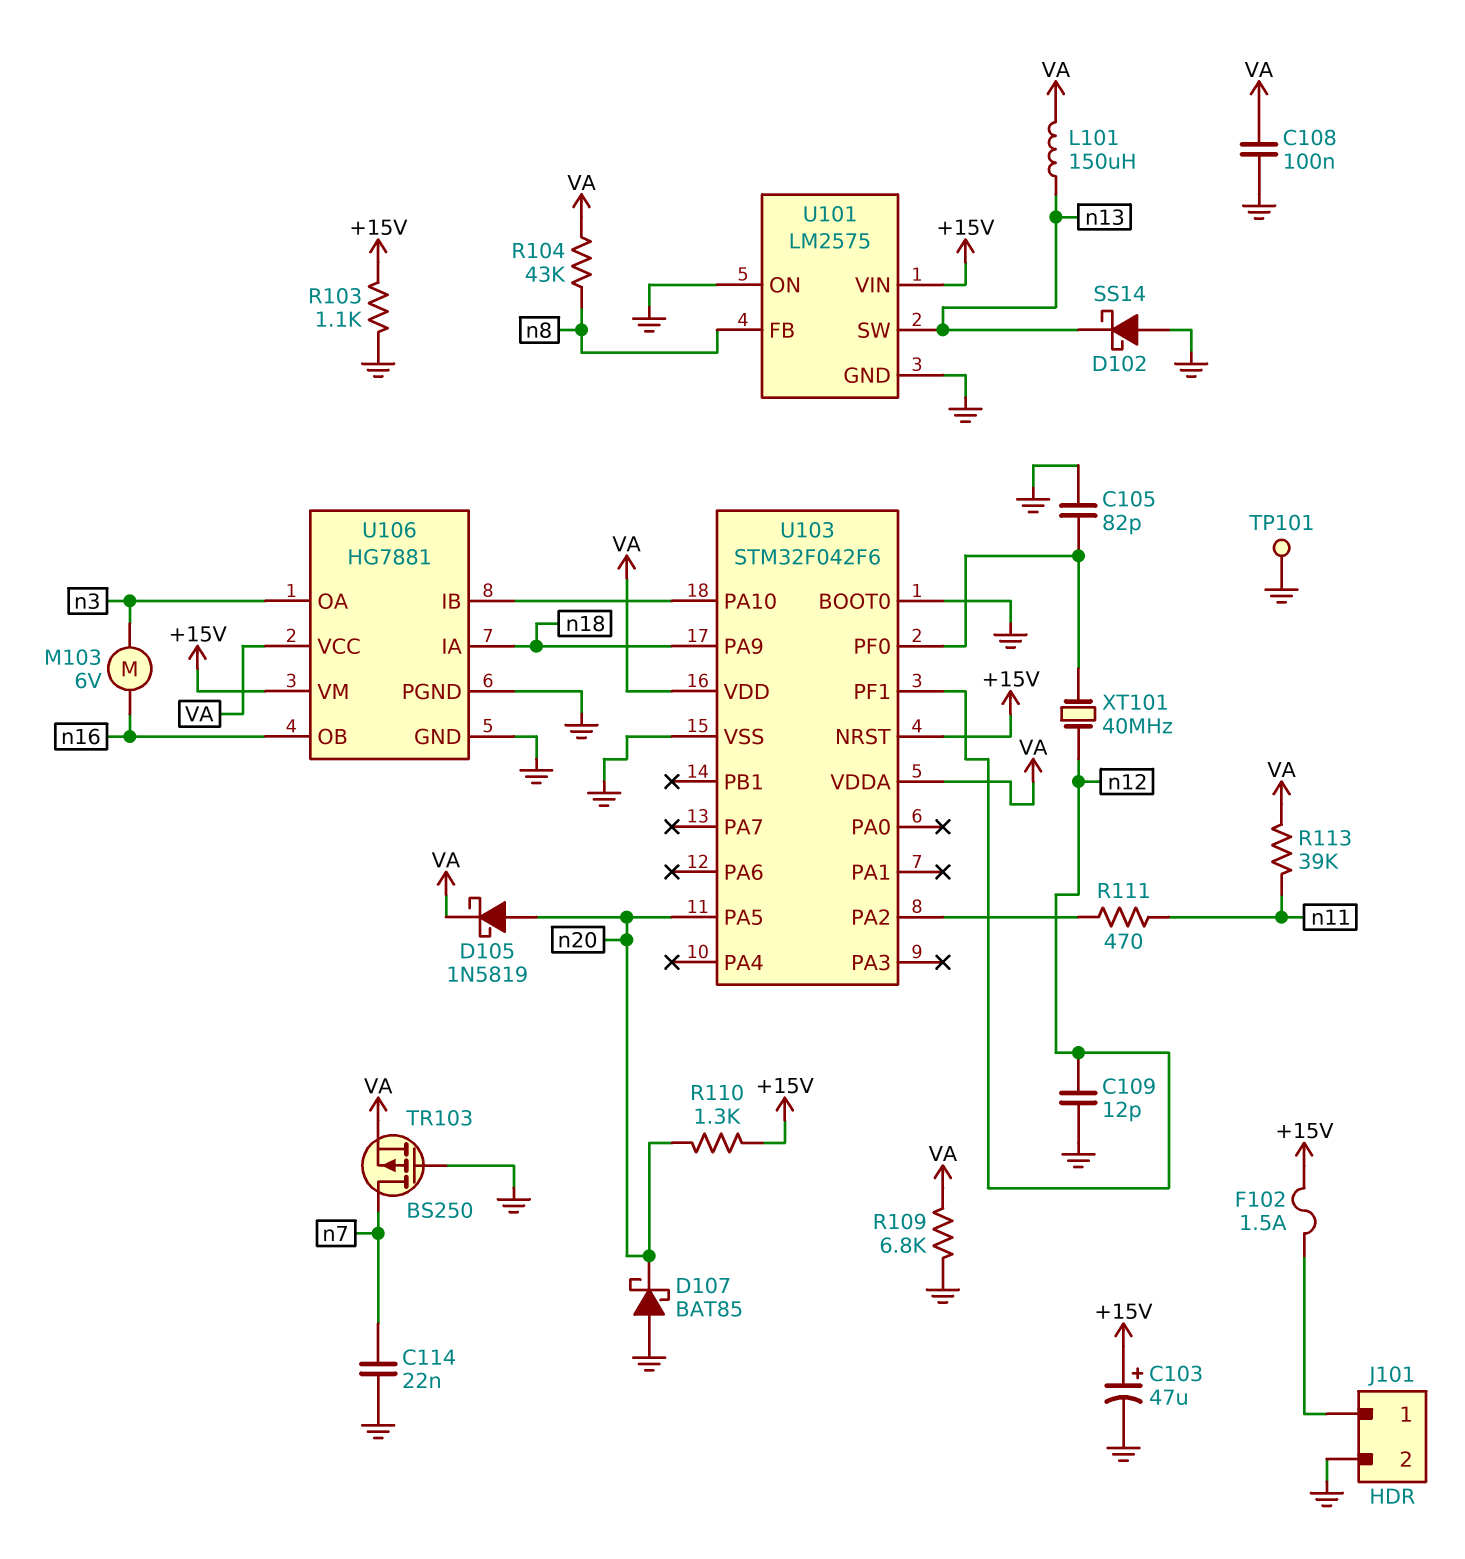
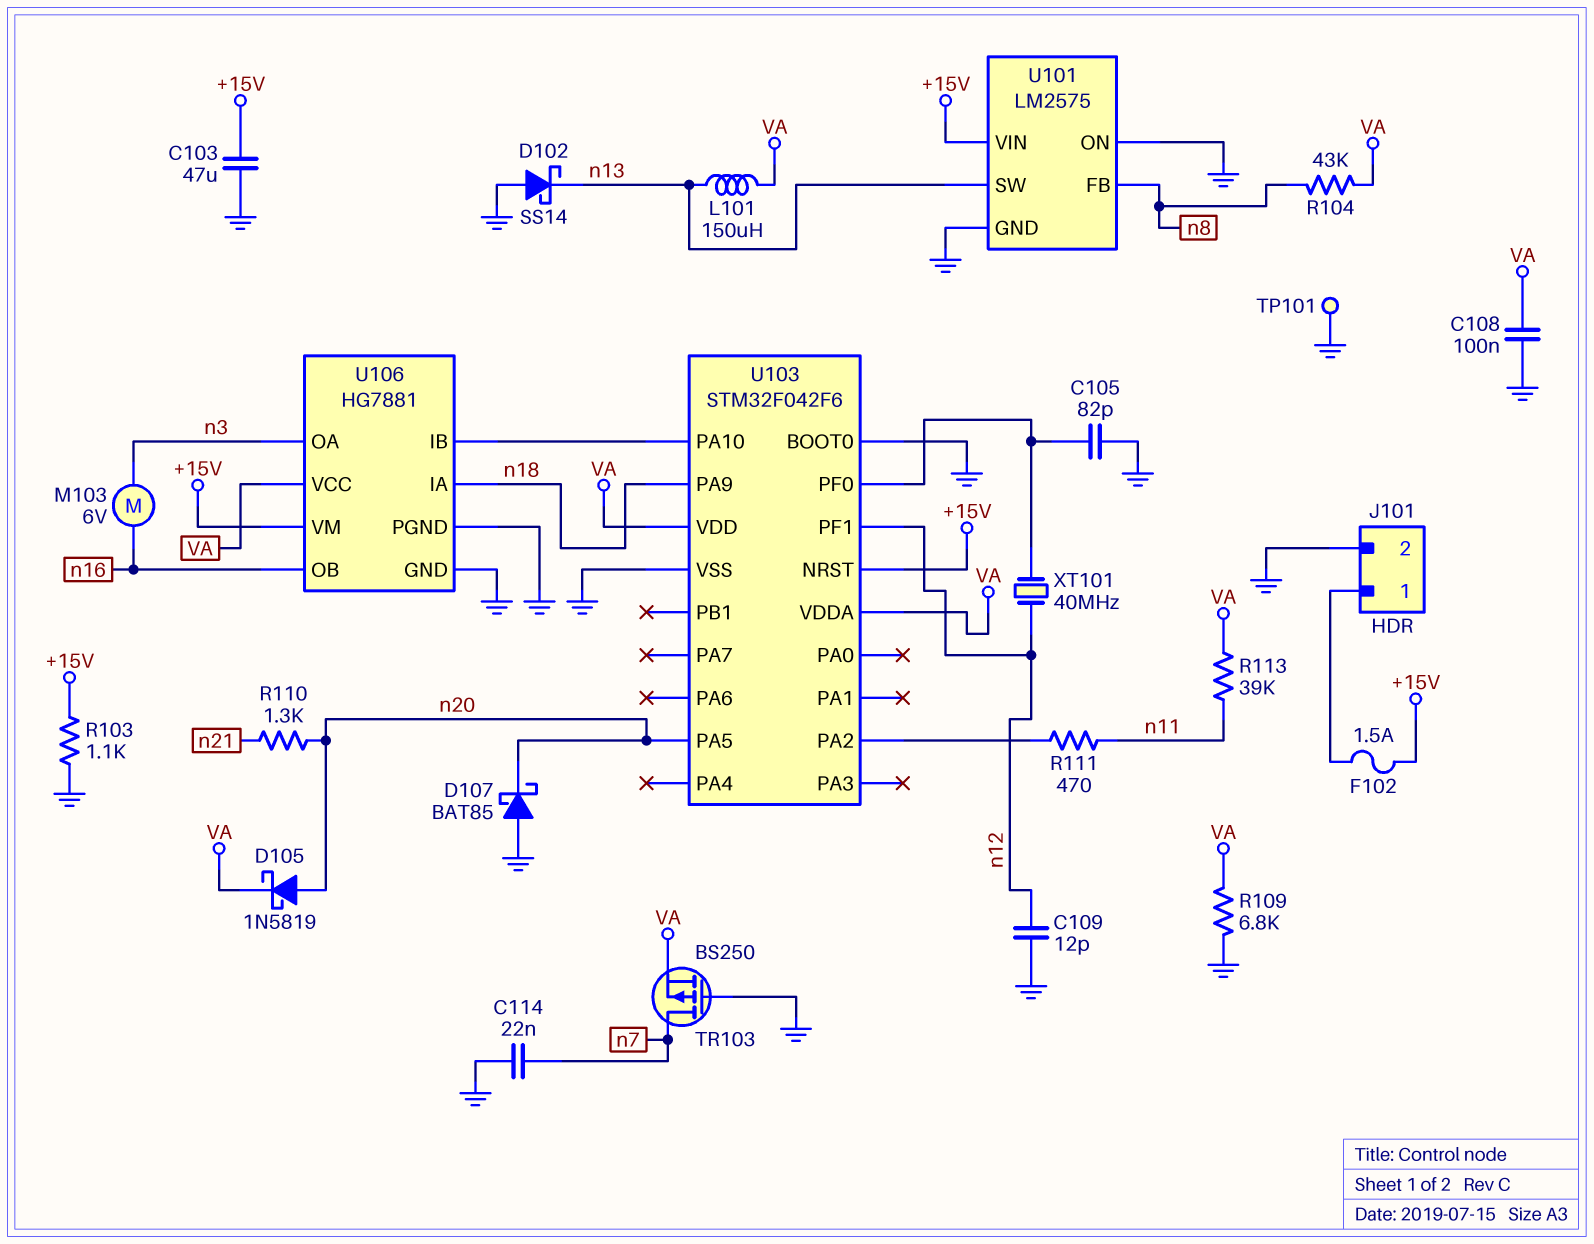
C103: 47uF (plus +15V, minus GND) -> 47uF (+15V, GND)
R110: 1.3k (+15V, n20) -> 1.3k (n20, n21)

